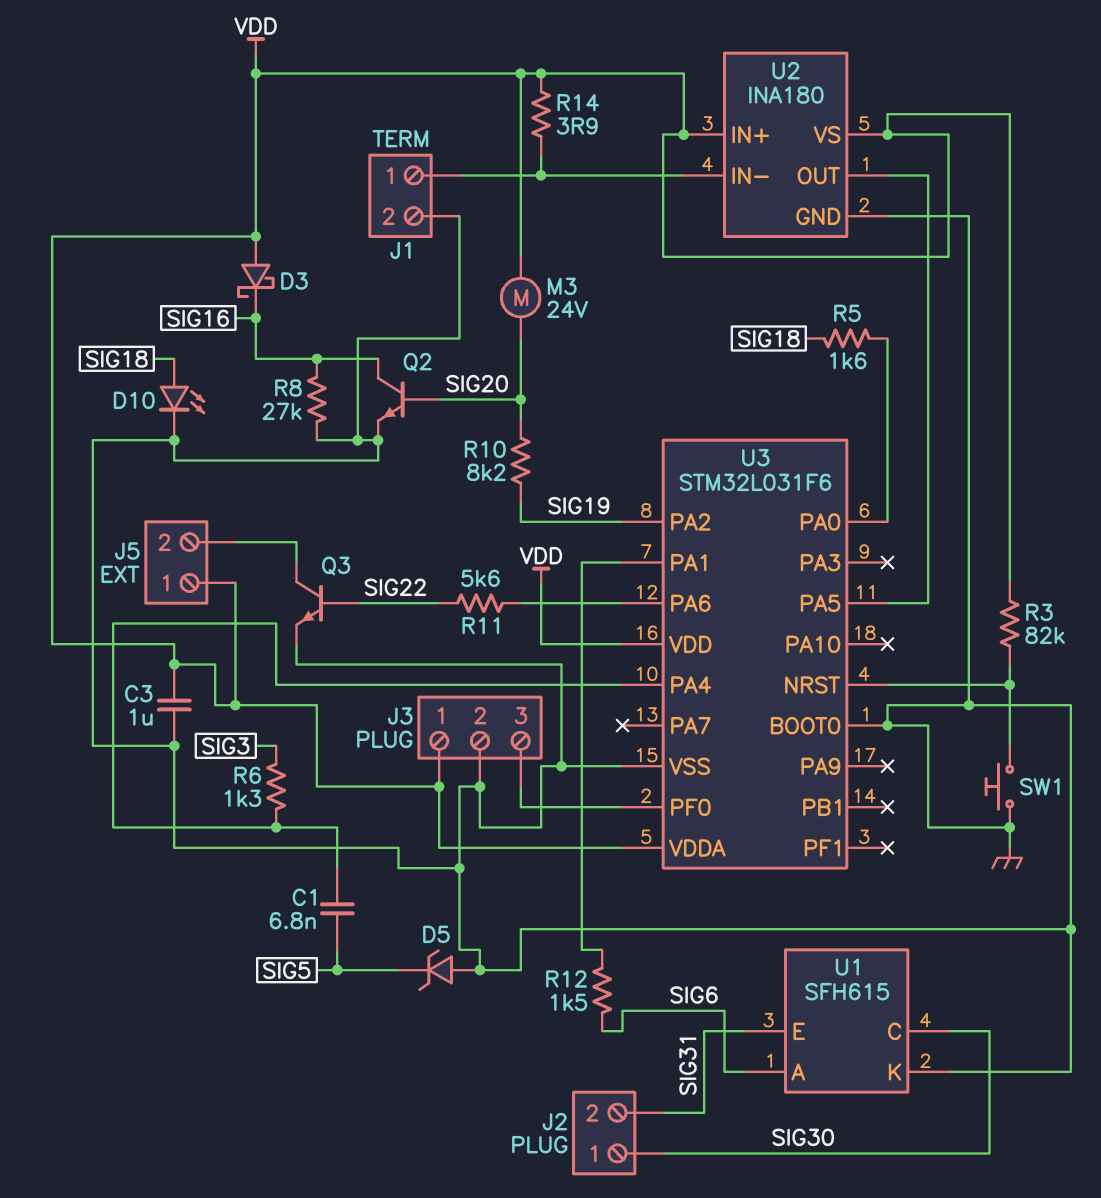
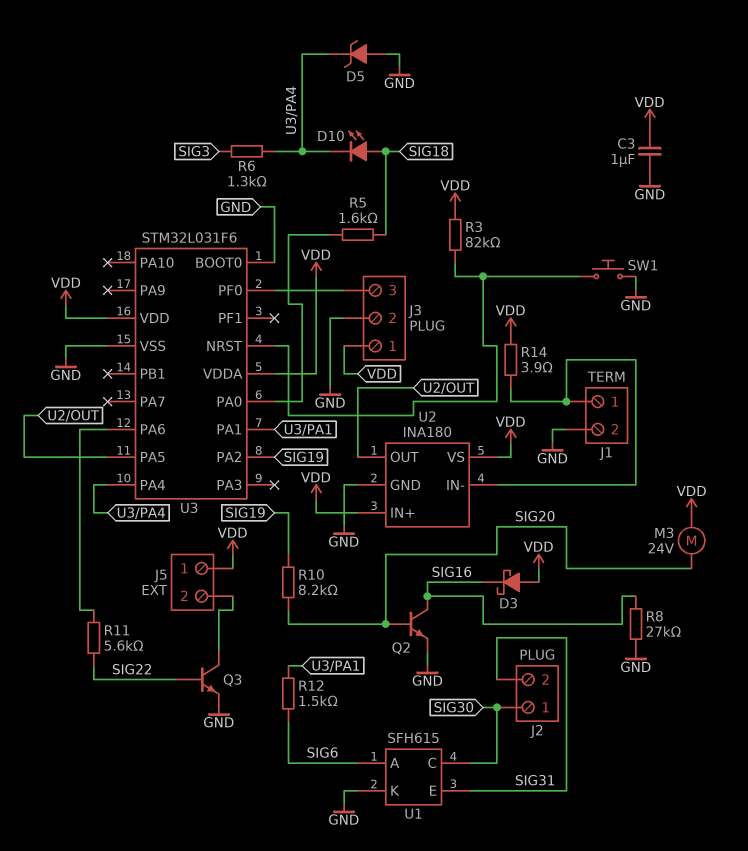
C1: 6.8nF (SIG5, U3/PA4) -> none
D5: zener (A GND, K SIG5) -> zener (A GND, K U3/PA4)
D10: LED (A SIG18, K GND) -> LED (A SIG18, K U3/PA4)

